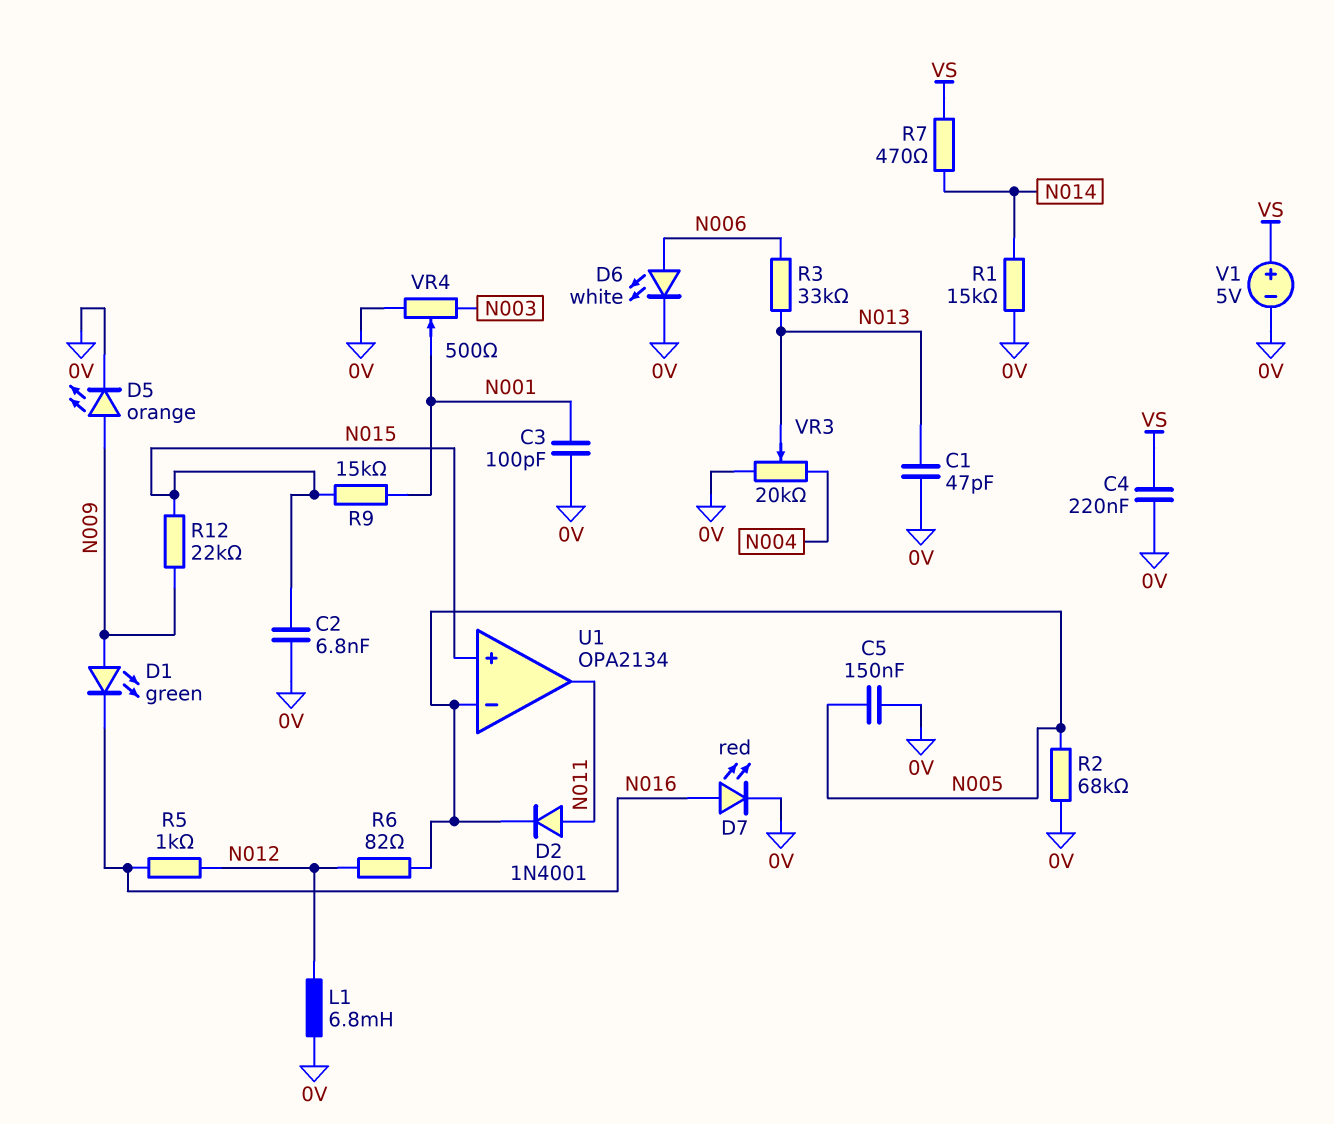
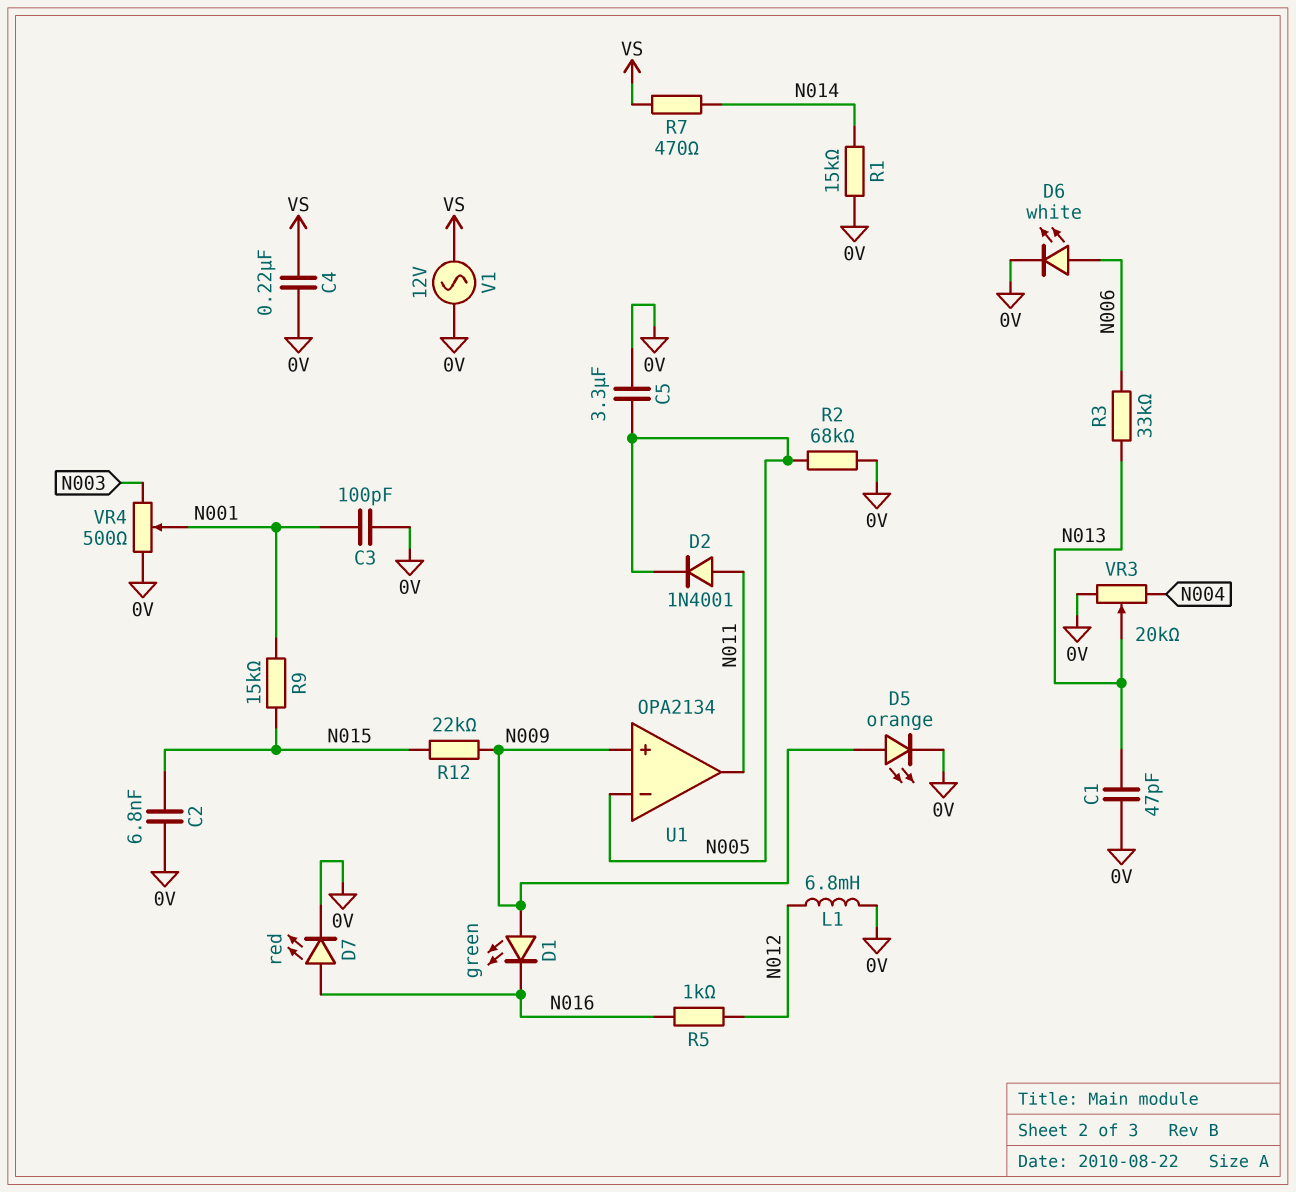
C5: 150nF (0V, N005) -> 3.3uF (0V, N005)
R6: 82 (N005, N012) -> none
U1 pin in+: N015 -> N009
V1: 5V (plus VS, minus 0V) -> AC 12V (0V, VS)

